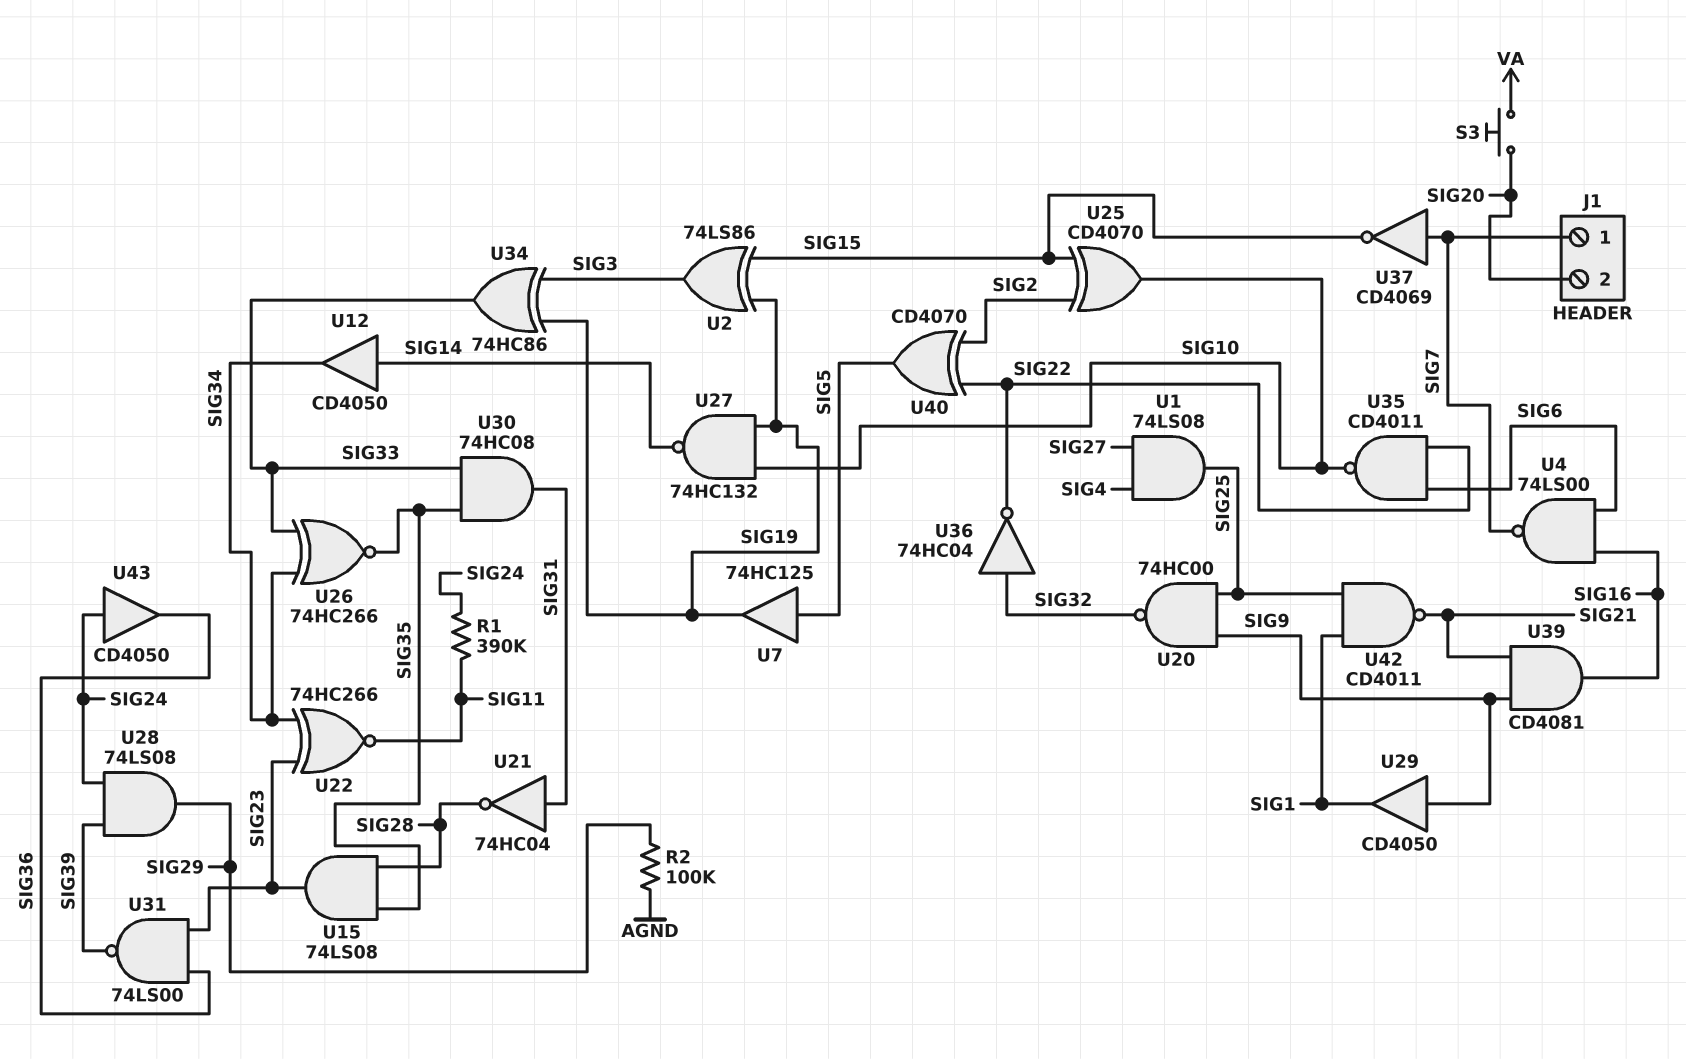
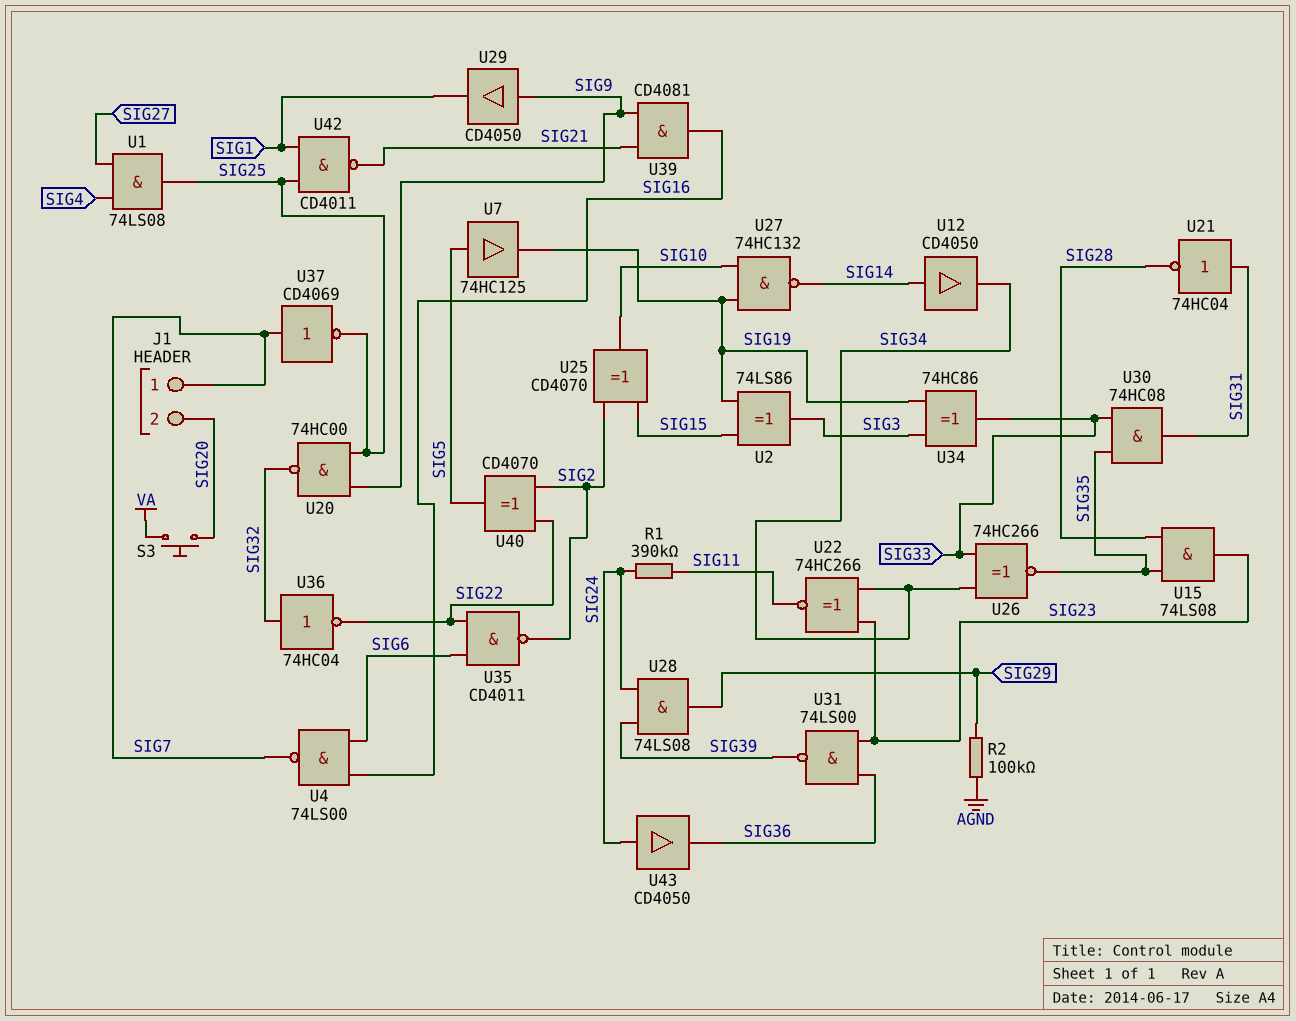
U35: NAND CD4011 (in SIG6, in SIG22, out SIG10) -> NAND CD4011 (in SIG6, in SIG22, out SIG2)
U37: NOT CD4069 (in SIG7, out SIG15) -> NOT CD4069 (in SIG7, out SIG25)

